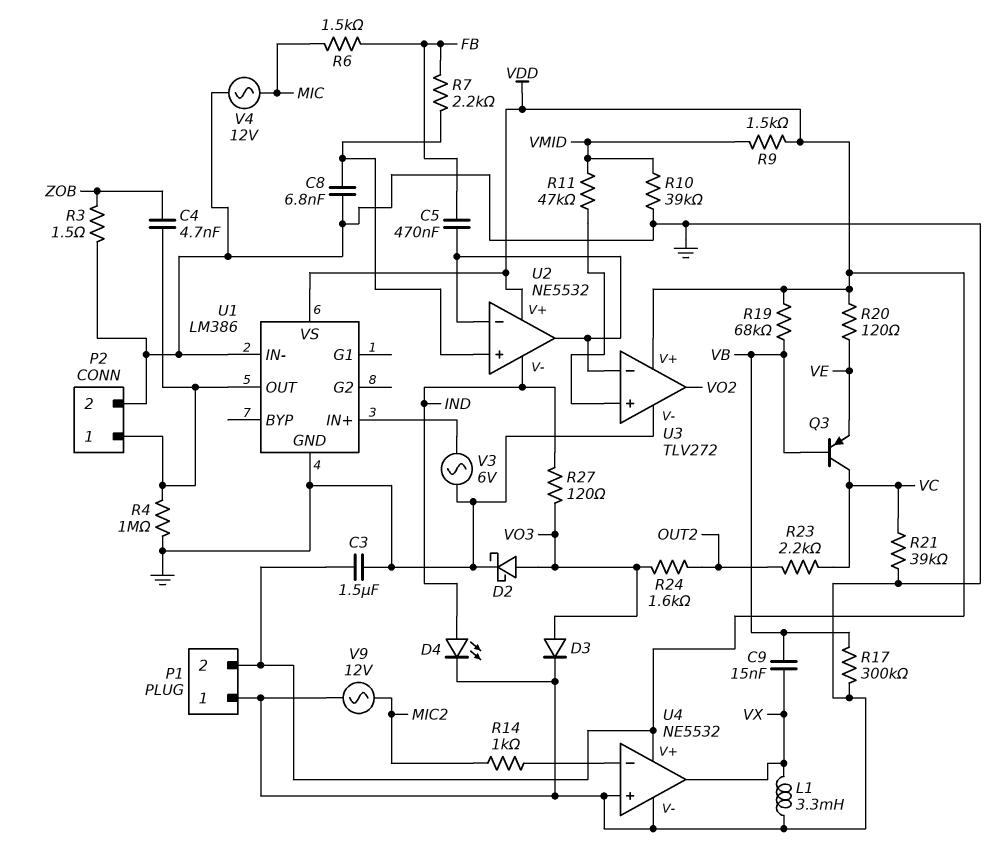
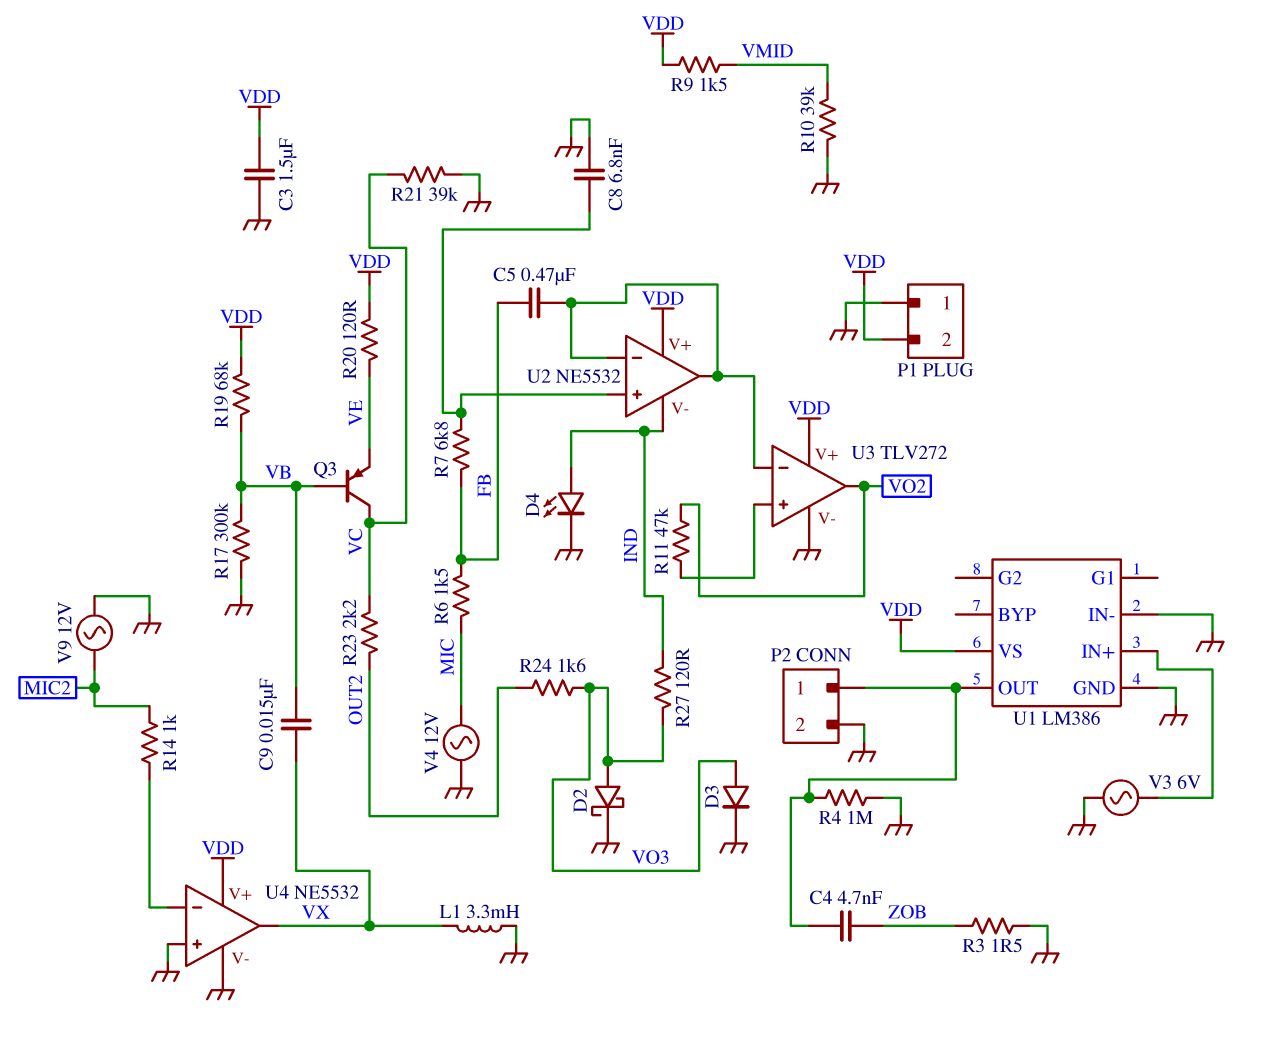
R7: 2.2k (FB, U2/in+) -> 6.8k (FB, U2/in+)
R11: 47k (U3/in+, VMID) -> 47k (U3/in+, VO2)

